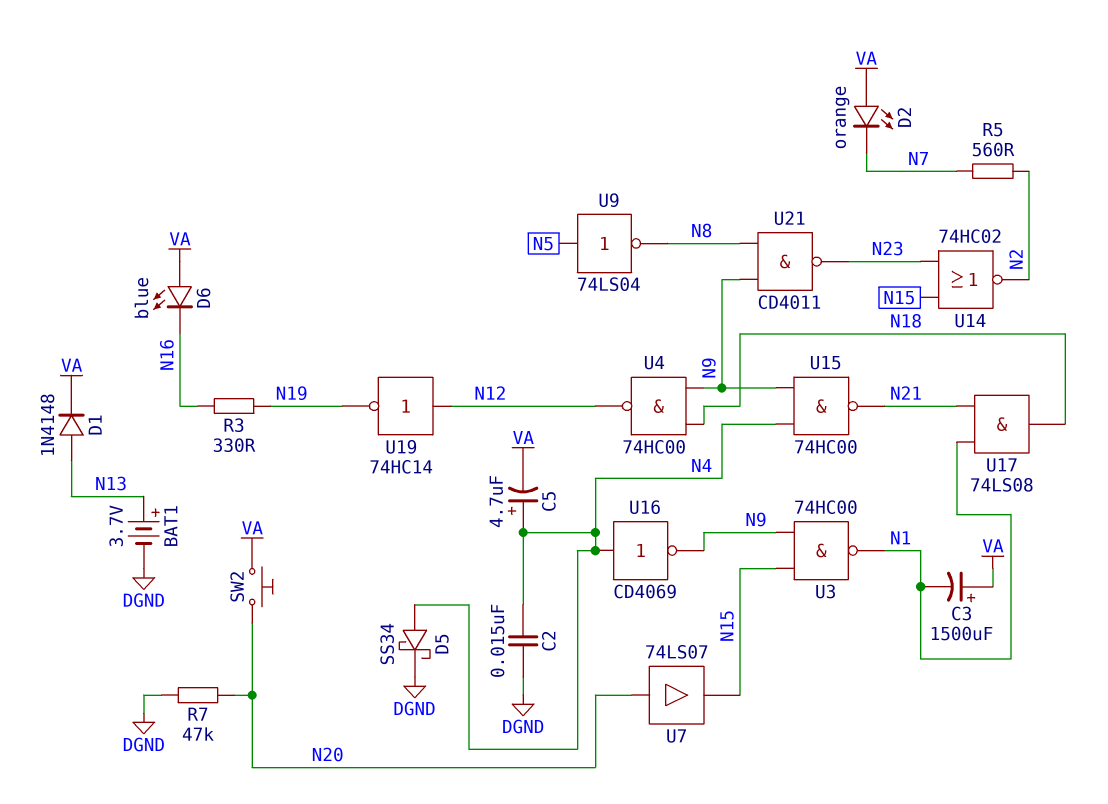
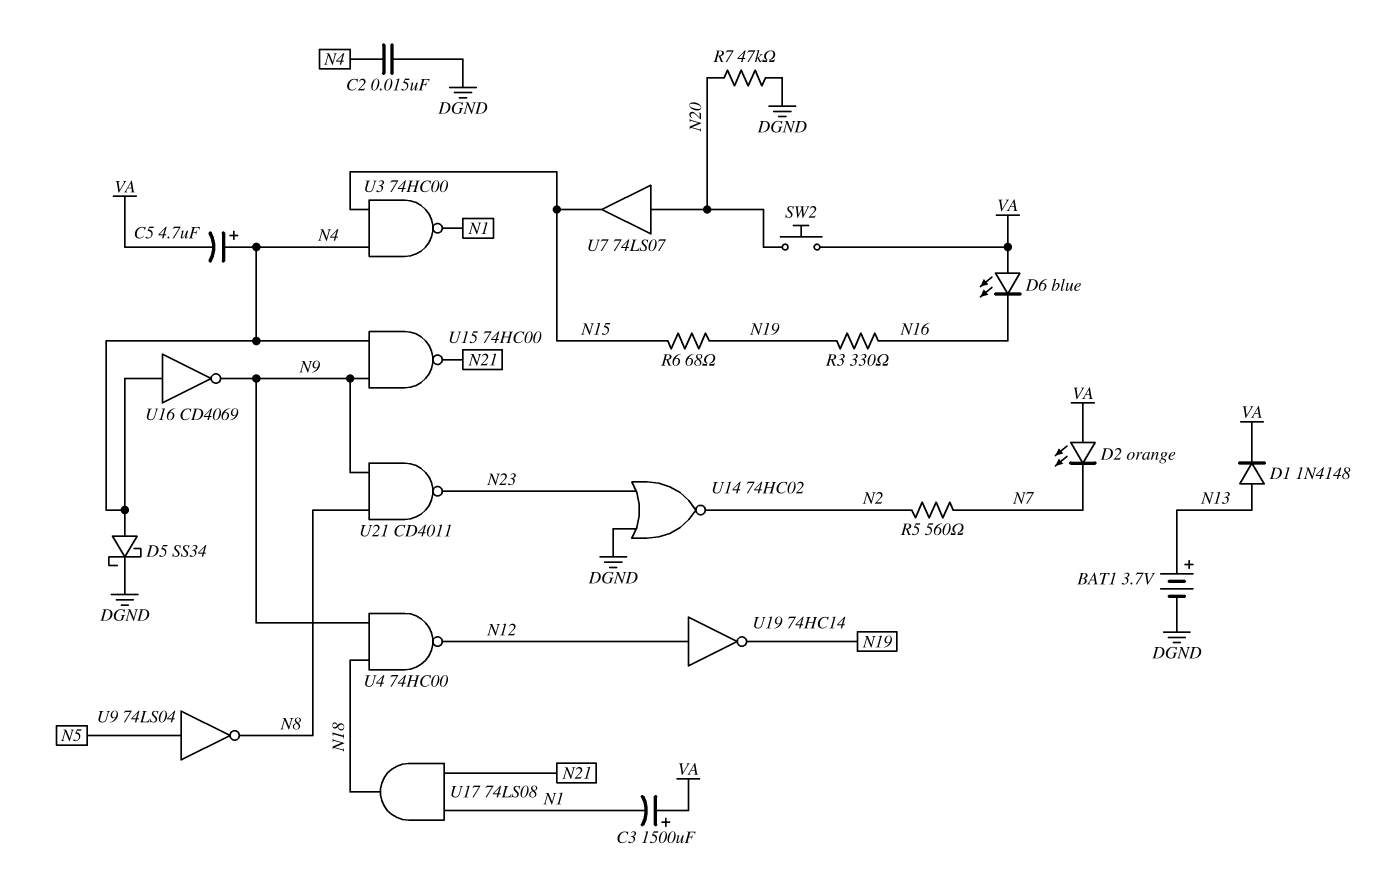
R6: none -> 68 (N15, N19)
U3: NAND 74HC00 (in N9, in N15, out N1) -> NAND 74HC00 (in N4, in N15, out N1)
U14: NOR 74HC02 (in N15, in N23, out N2) -> NOR 74HC02 (in DGND, in N23, out N2)

